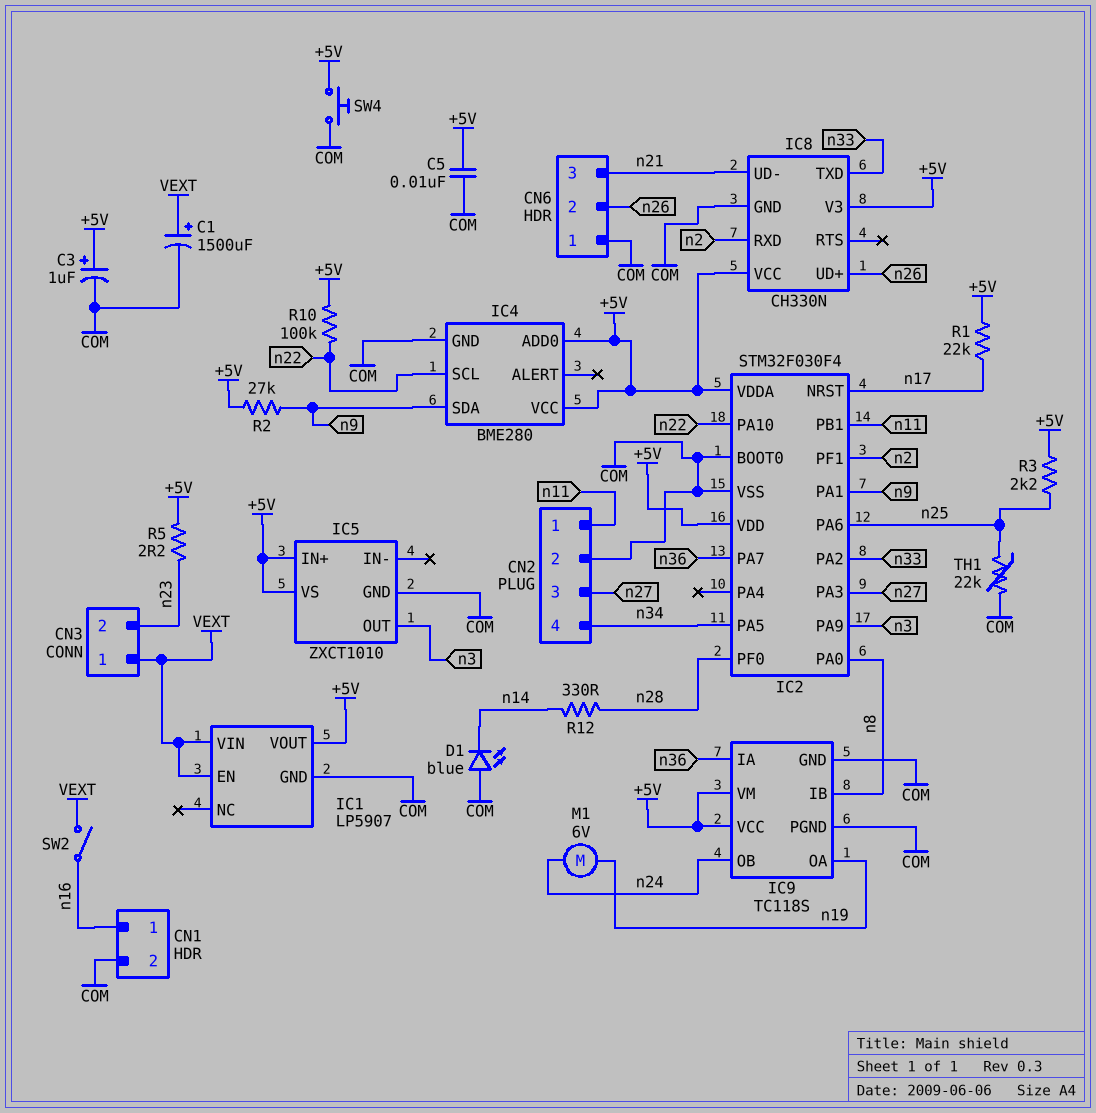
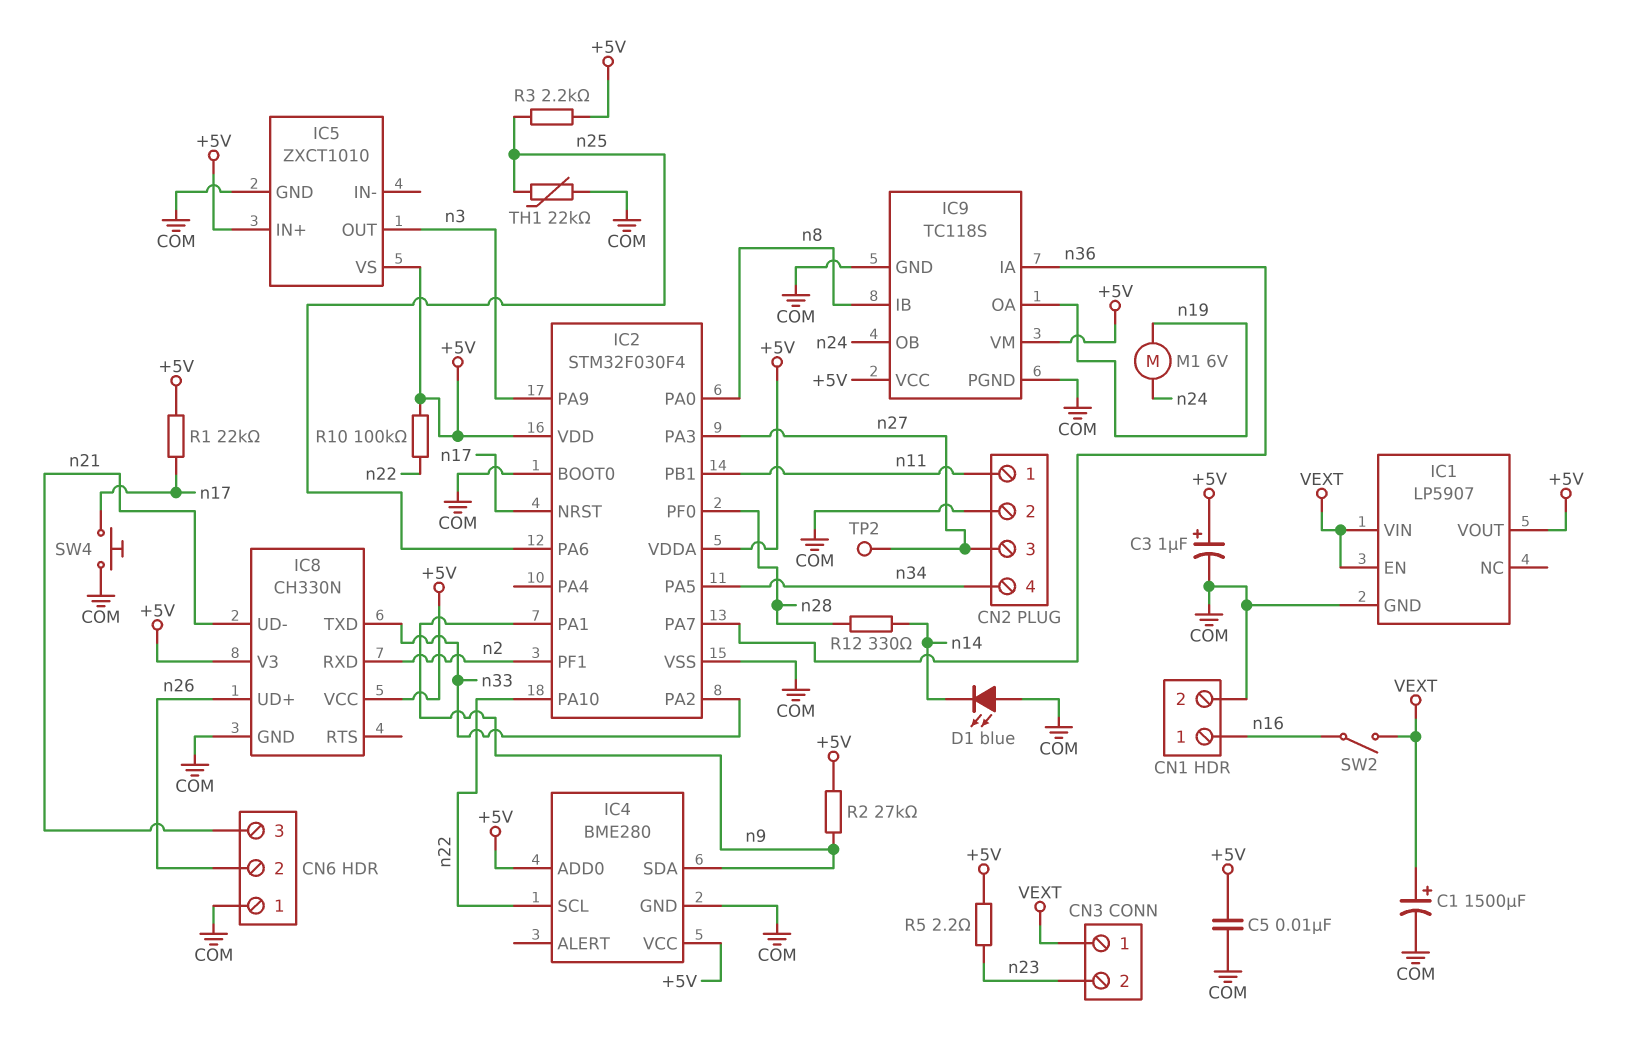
SW4: button (+5V, COM) -> button (COM, n17)
TP2: none -> test point (n27)

